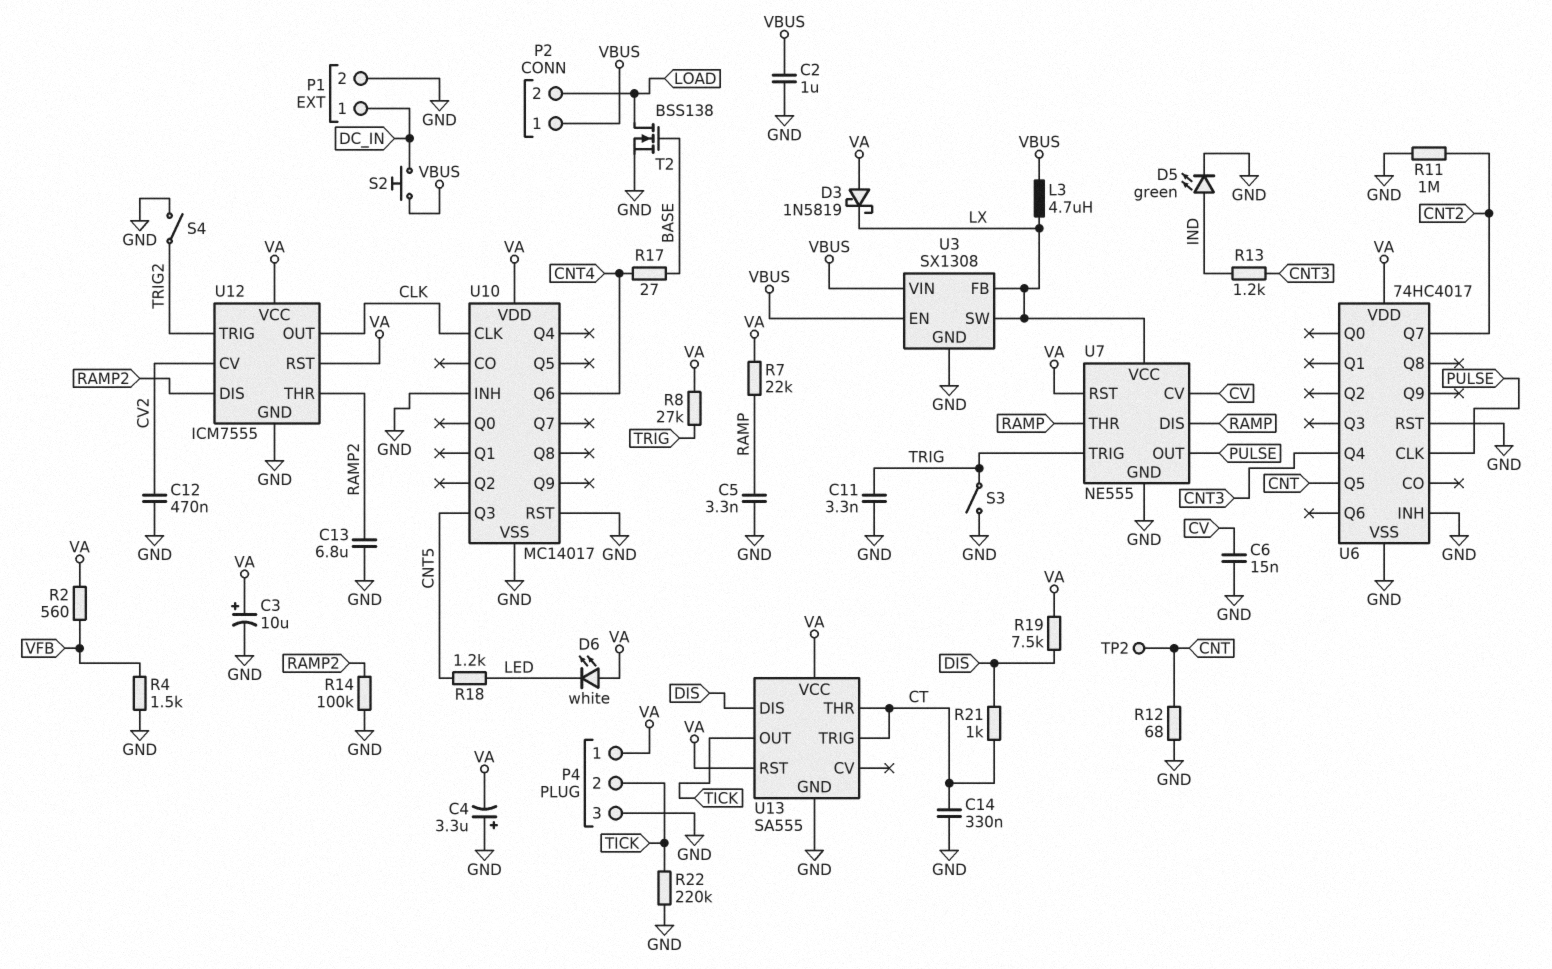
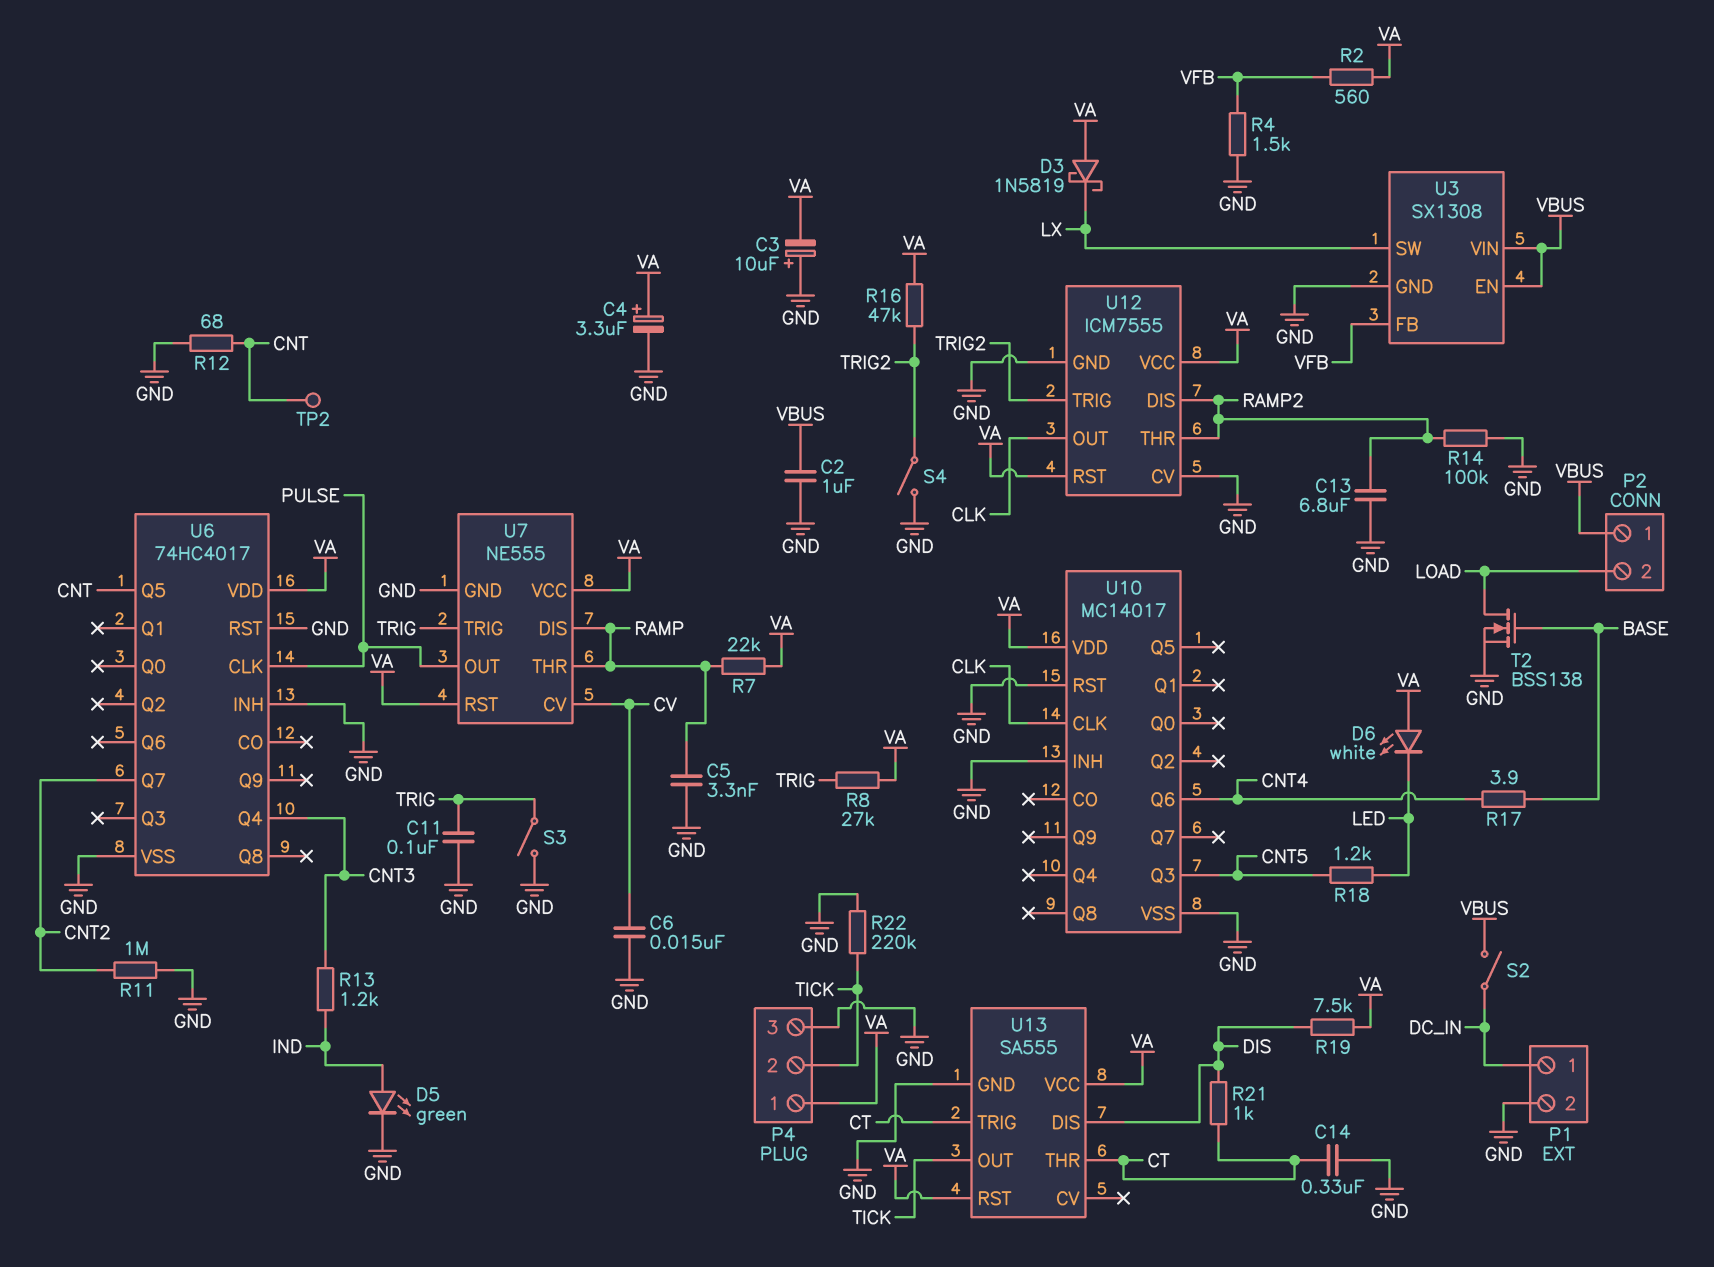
C3: 10uF (plus VA, minus GND) -> 10uF (plus GND, minus VA)
C4: 3.3uF (plus GND, minus VA) -> 3.3uF (plus VA, minus GND)
C11: 3.3nF (GND, TRIG) -> 100nF (GND, TRIG)
C12: 470nF (CV2, GND) -> none
L3: 4.7uH (LX, VBUS) -> none
R16: none -> 47k (TRIG2, VA)
R17: 27 (BASE, CNT4) -> 3.9 (BASE, CNT4)
S2: button (DC_IN, VBUS) -> switch (DC_IN, VBUS)
U3 pin FB: LX -> VFB
U7 pin VCC: LX -> VA
U12 pin CV: CV2 -> GND

